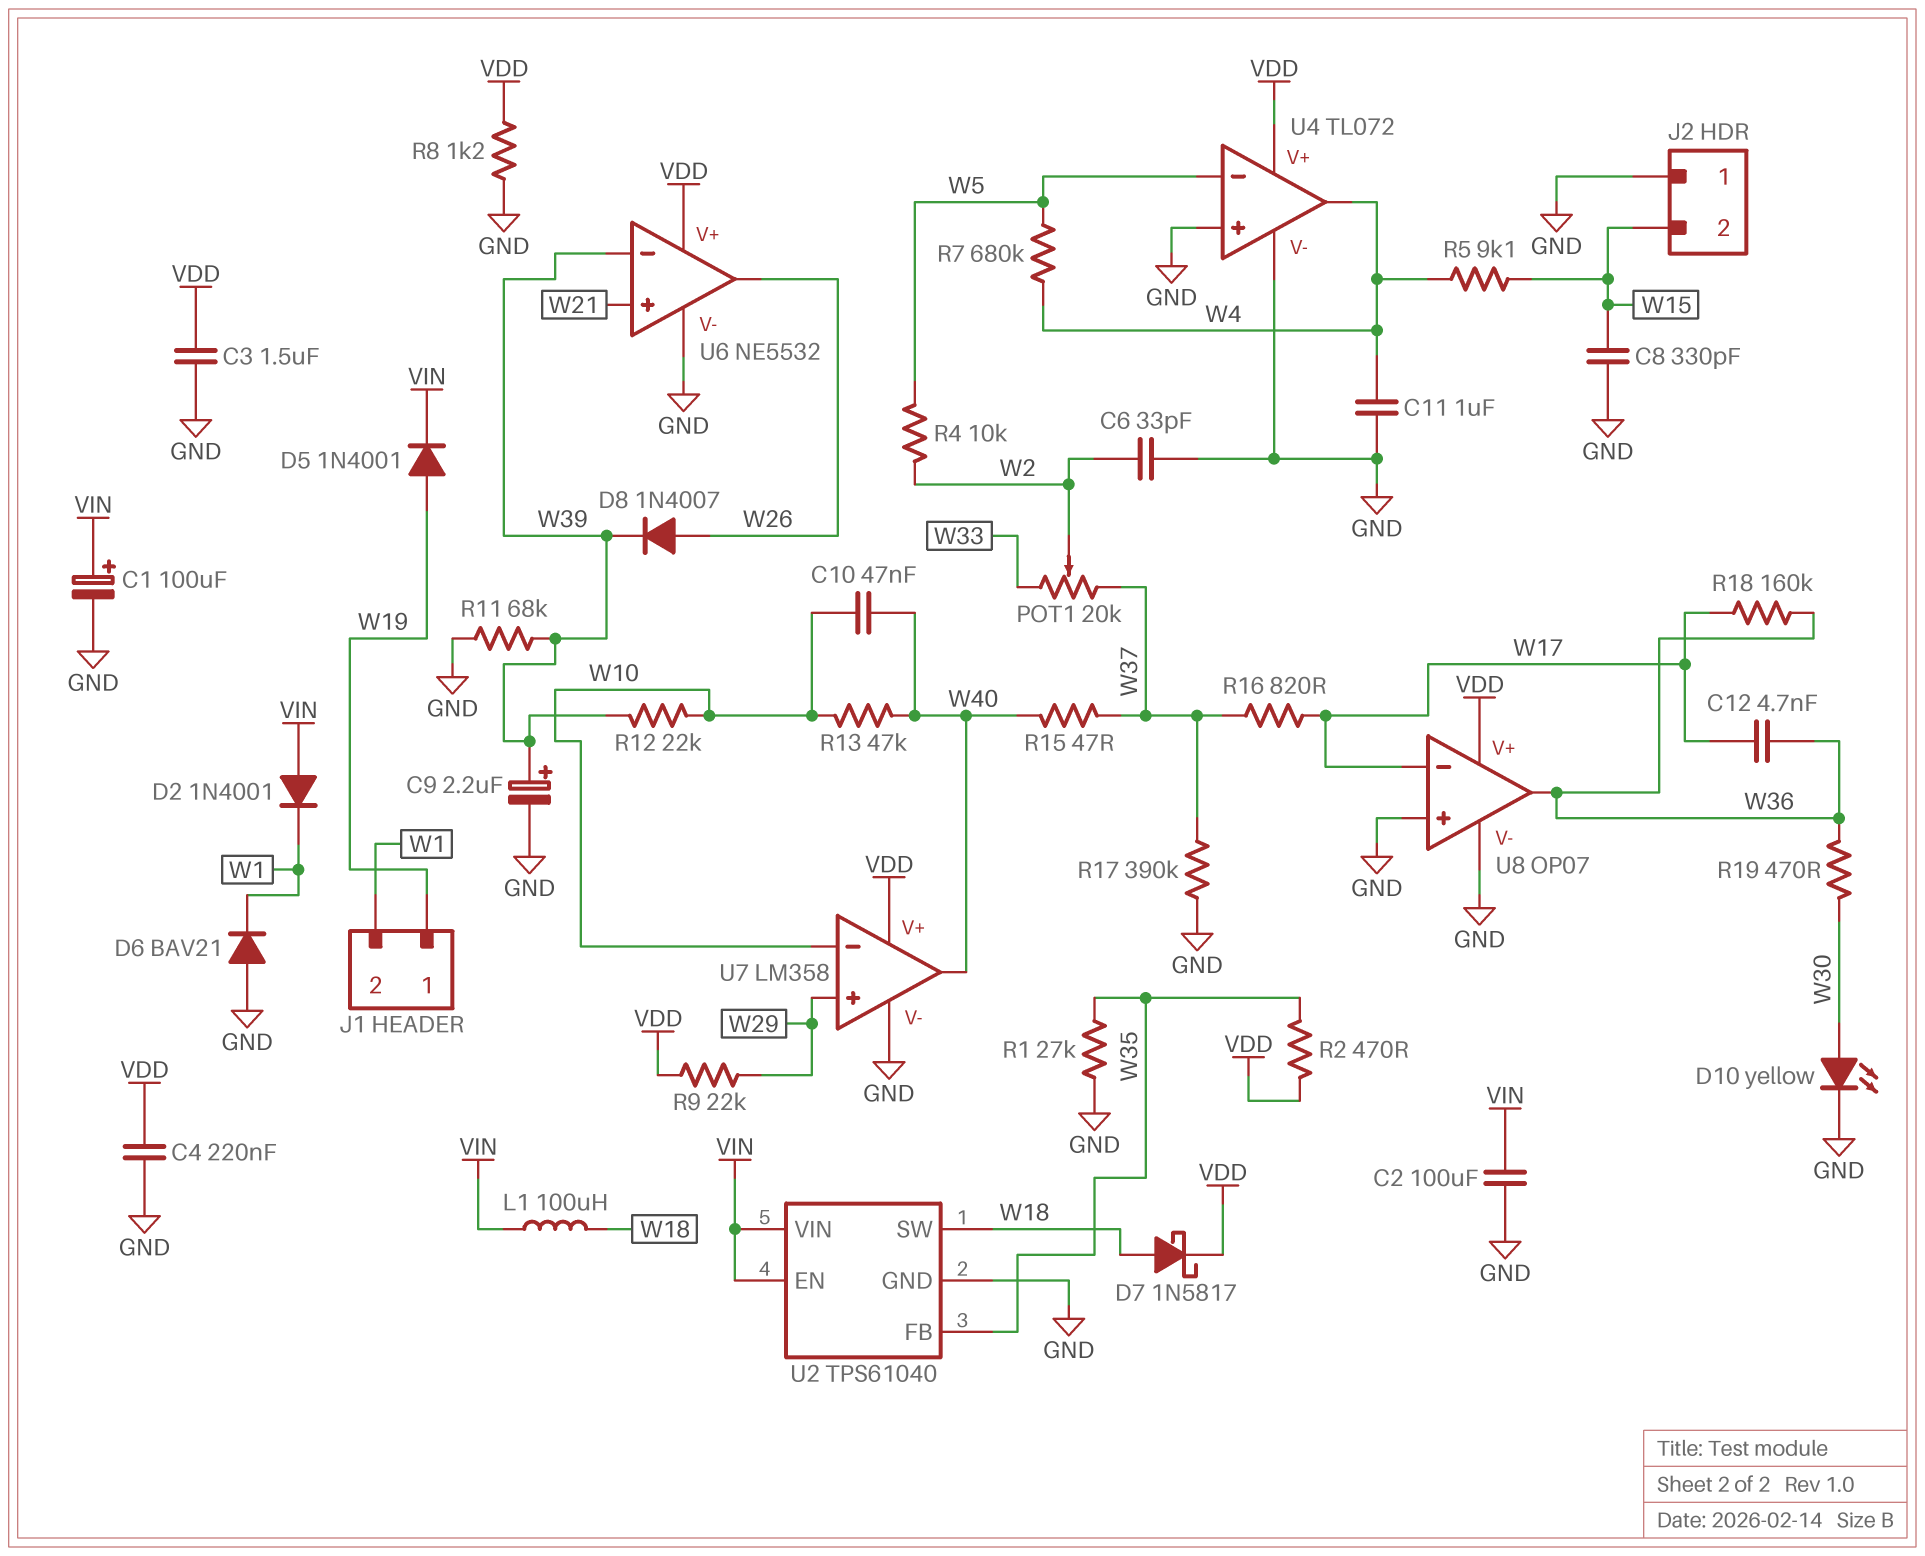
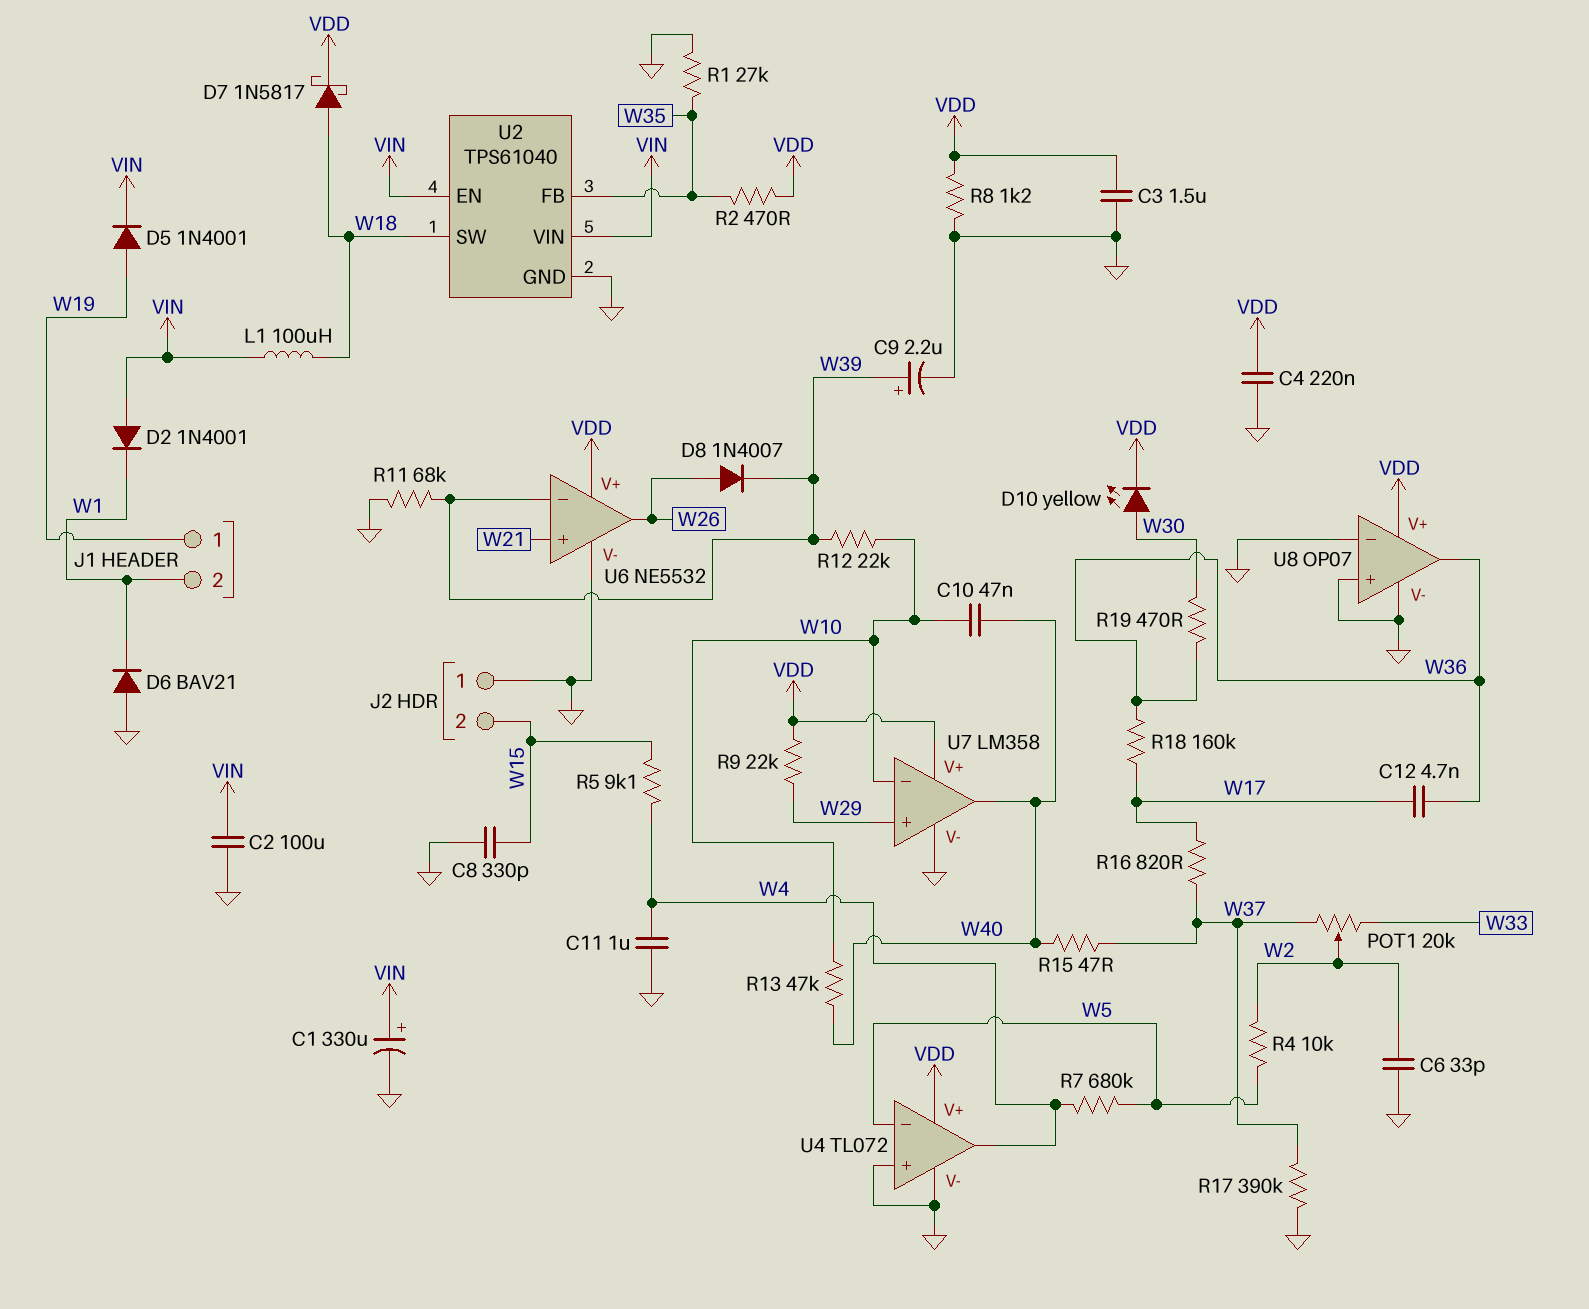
C1: 100uF (plus VIN, minus GND) -> 330uF (plus VIN, minus GND)
D10: LED yellow (A W30, K GND) -> LED yellow (A W30, K VDD)
U8 pin in-: W17 -> GND

